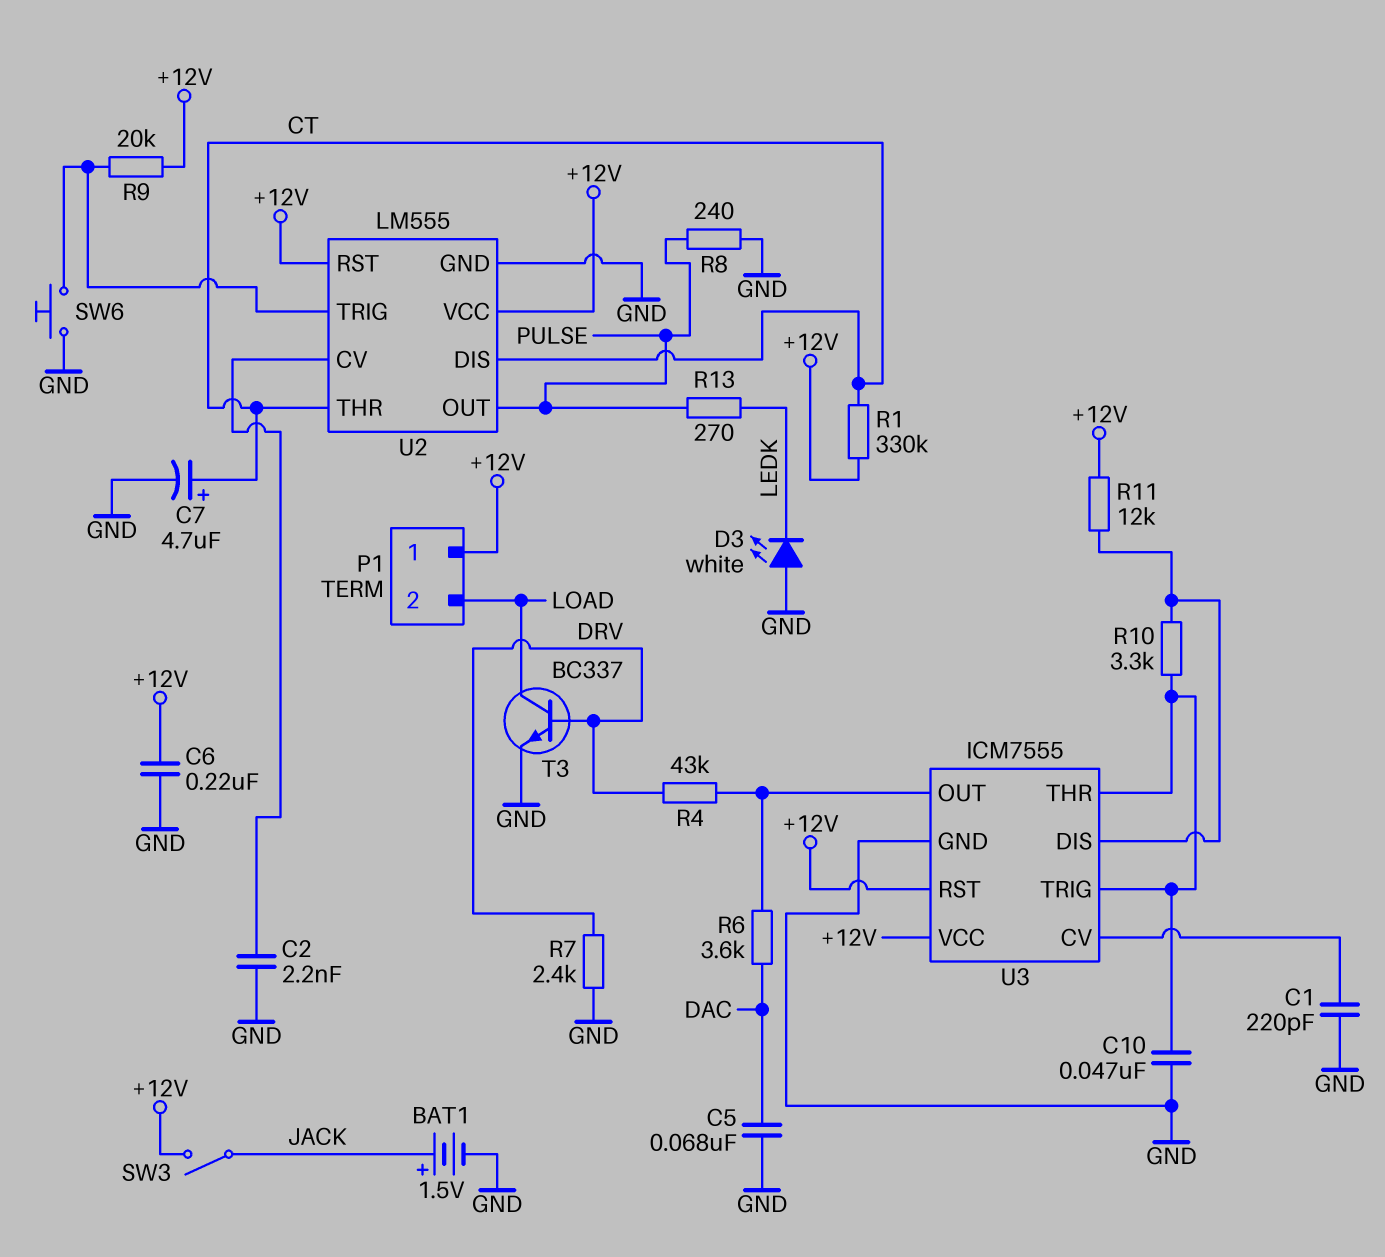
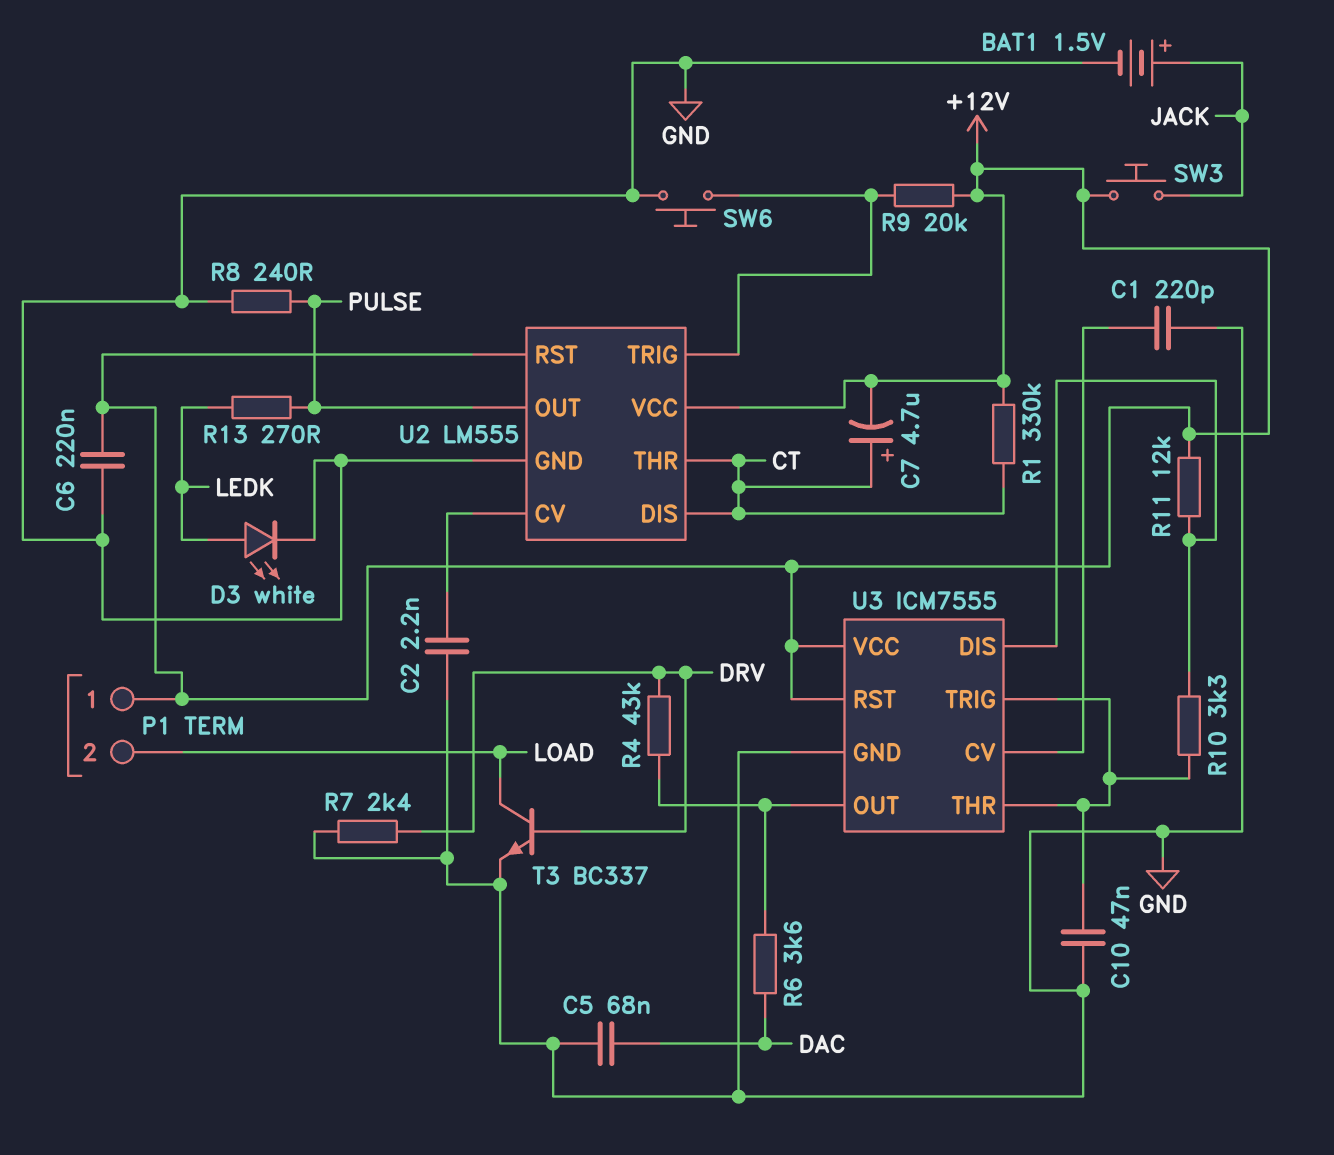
C7: 4.7uF (plus CT, minus GND) -> 4.7uF (plus CT, minus +12V)
D3: LED white (A GND, K LEDK) -> LED white (A LEDK, K GND)
SW3: switch (+12V, JACK) -> button (+12V, JACK)

